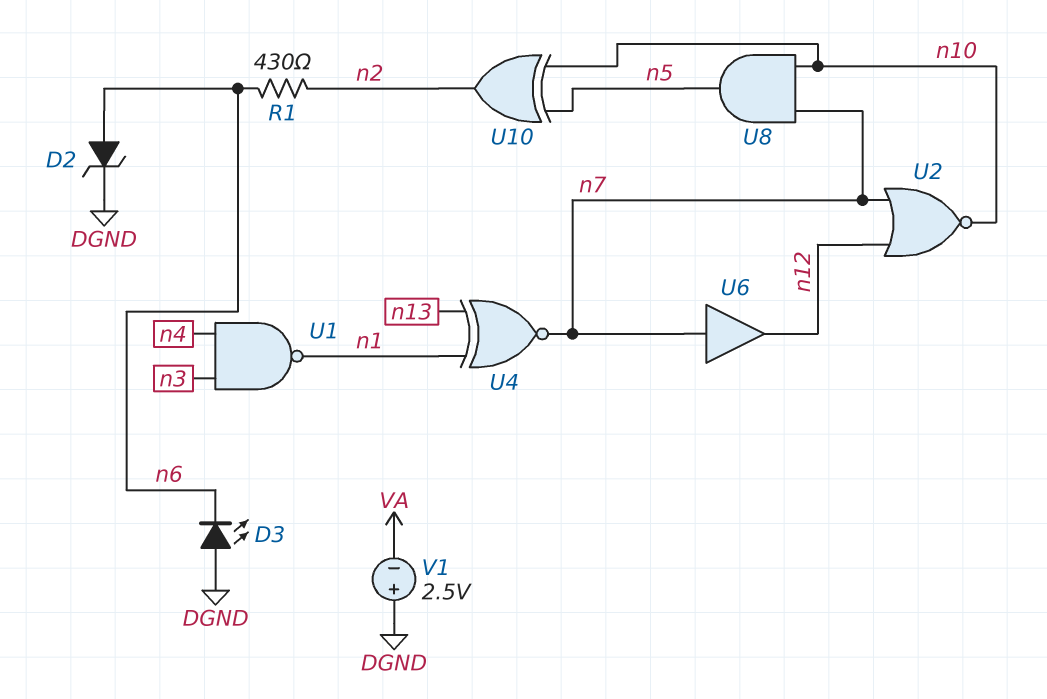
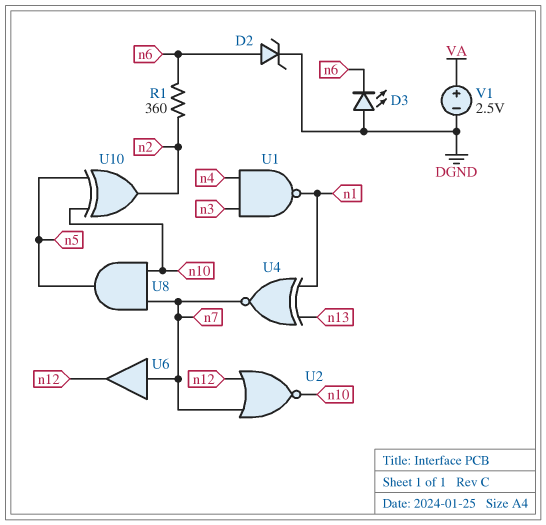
R1: 430 (n2, n6) -> 360 (n2, n6)
V1: 2.5V (plus DGND, minus VA) -> 2.5V (plus VA, minus DGND)

